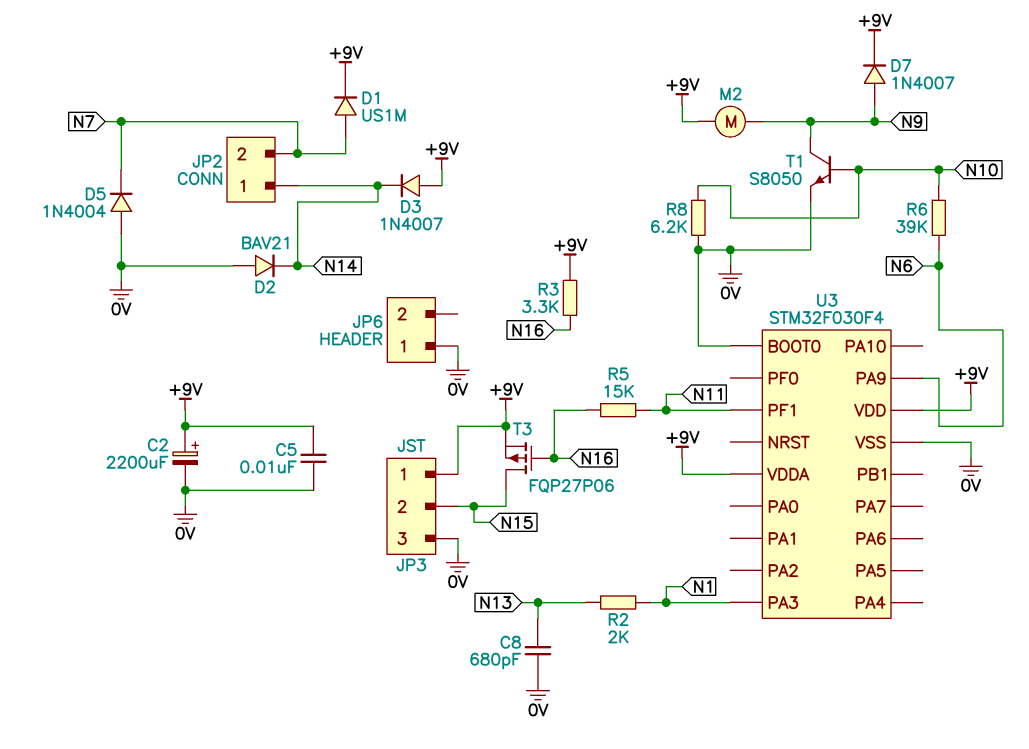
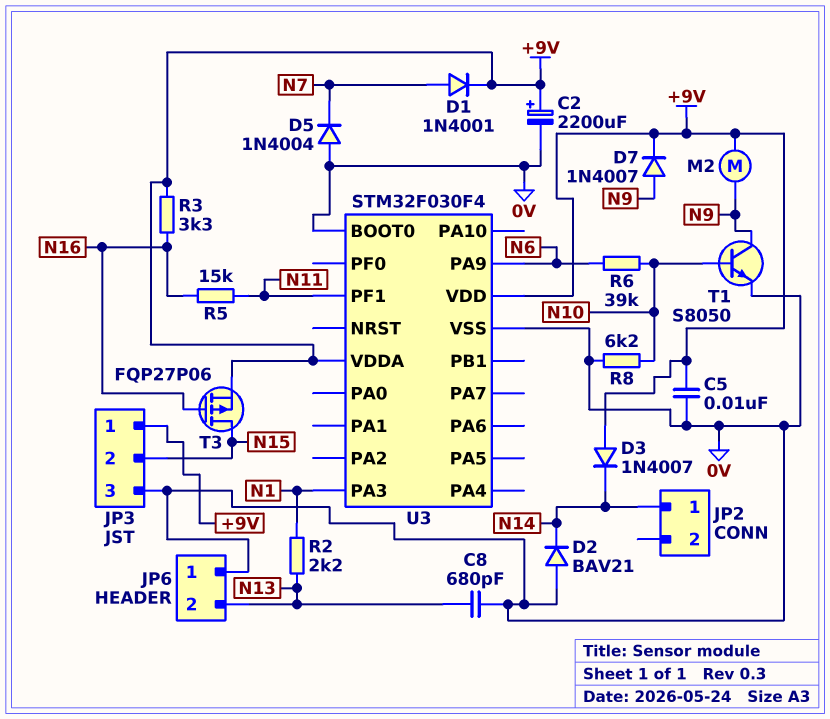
D1: diode US1M (A N7, K +9V) -> diode 1N4001 (A N7, K +9V)
JP2 pin 2: N7 -> none
JP6 pin 2: none -> N13
R2: 2k (N1, N13) -> 2.2k (N1, N13)

